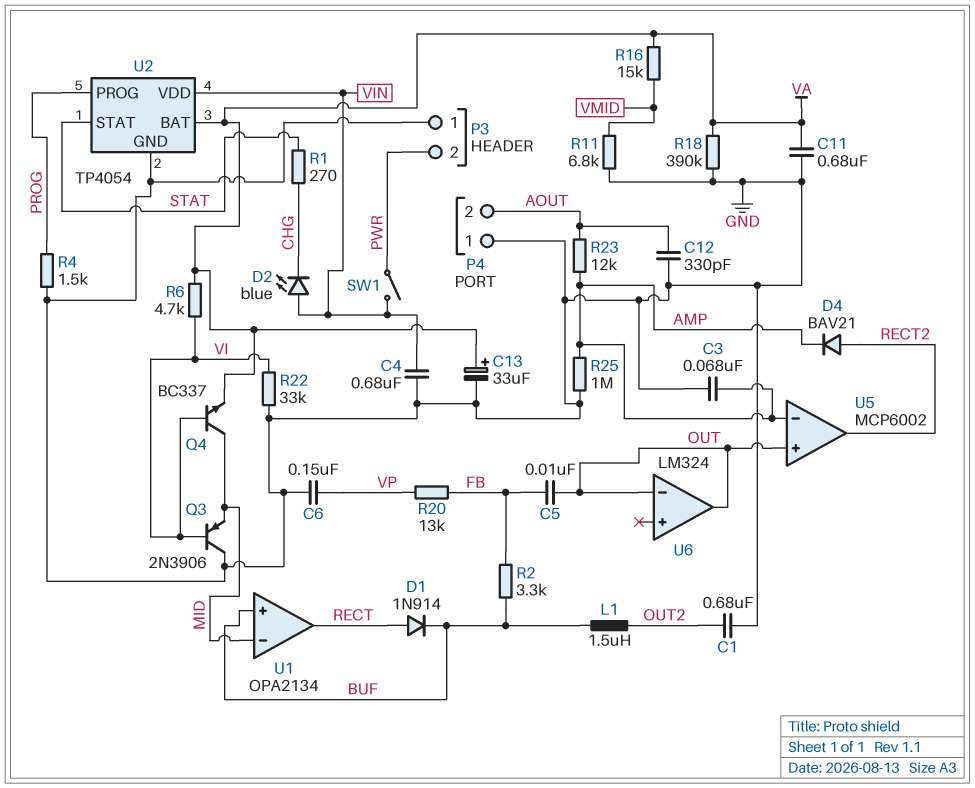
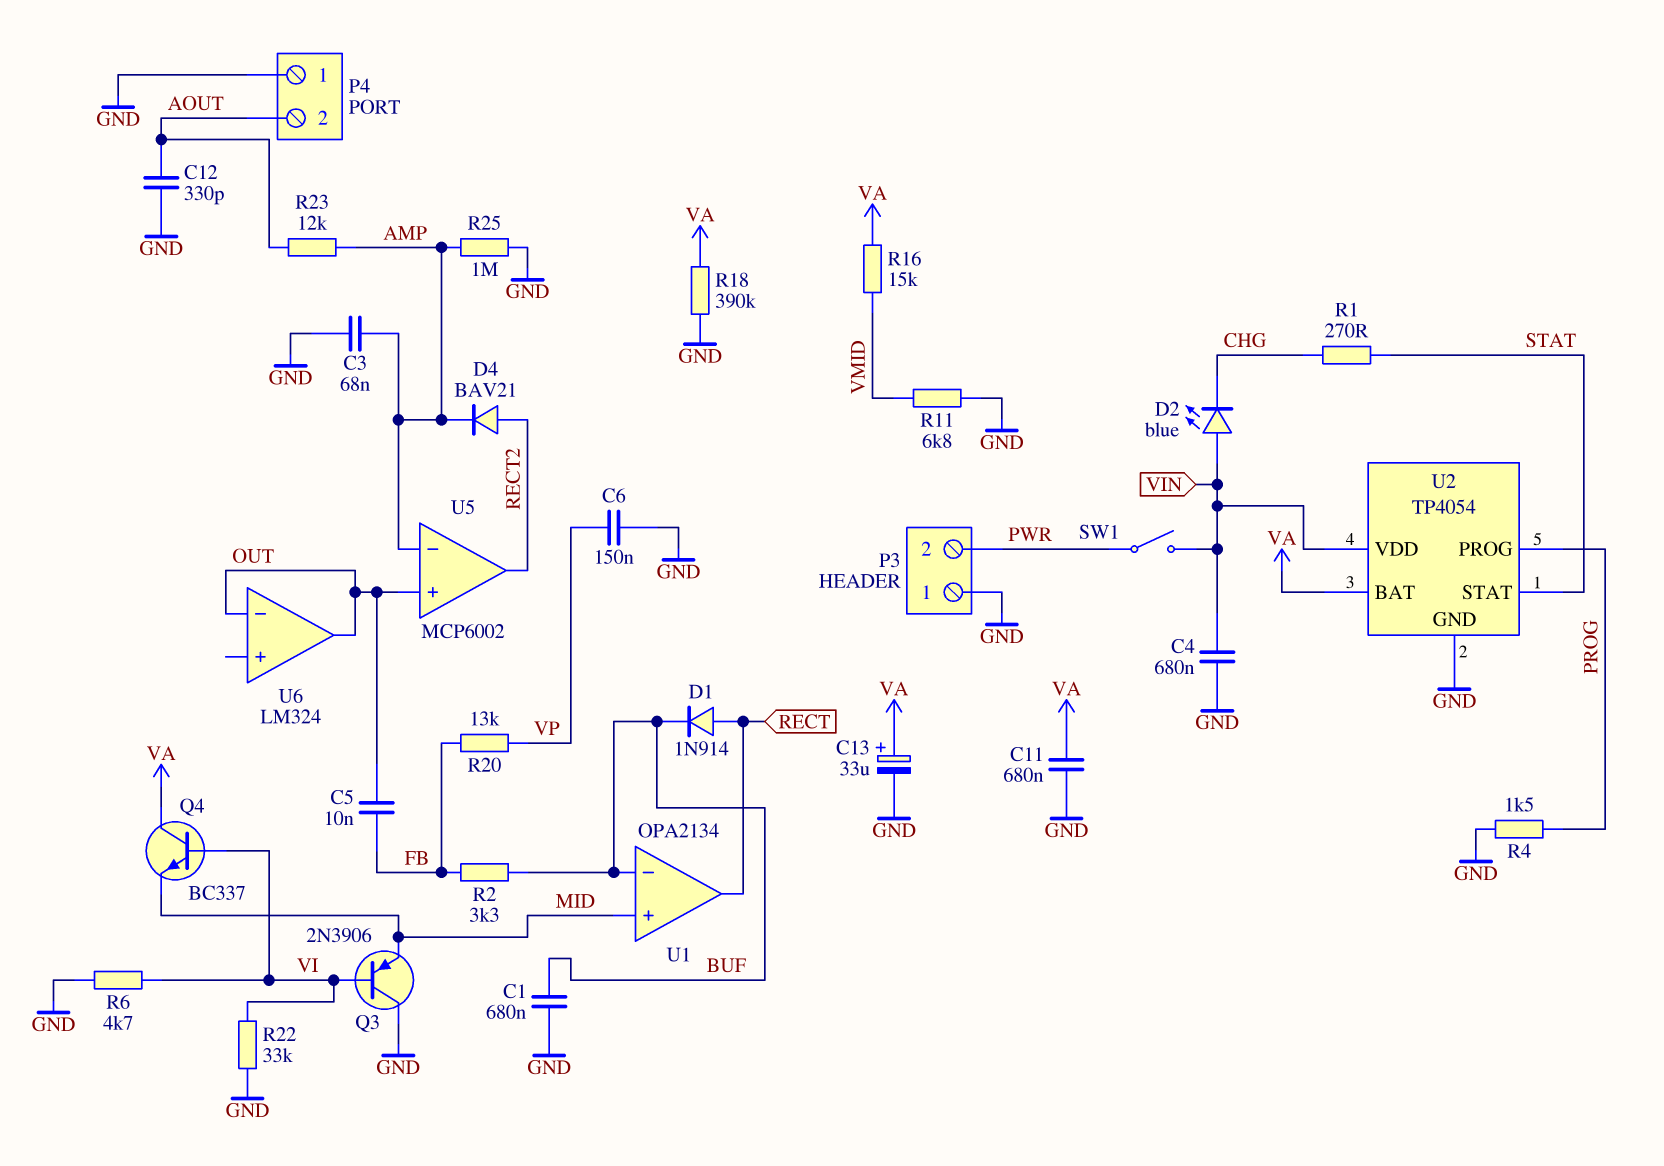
C1: 680nF (GND, OUT2) -> 680nF (BUF, GND)
L1: 1.5uH (BUF, OUT2) -> none
Q4: NPN BC337 (B VI, C MID, E VA) -> NPN BC337 (B VI, C VA, E MID)
R6: 4.7k (VA, VI) -> 4.7k (GND, VI)
U1 pin in+: BUF -> MID
U1 pin in-: MID -> BUF

